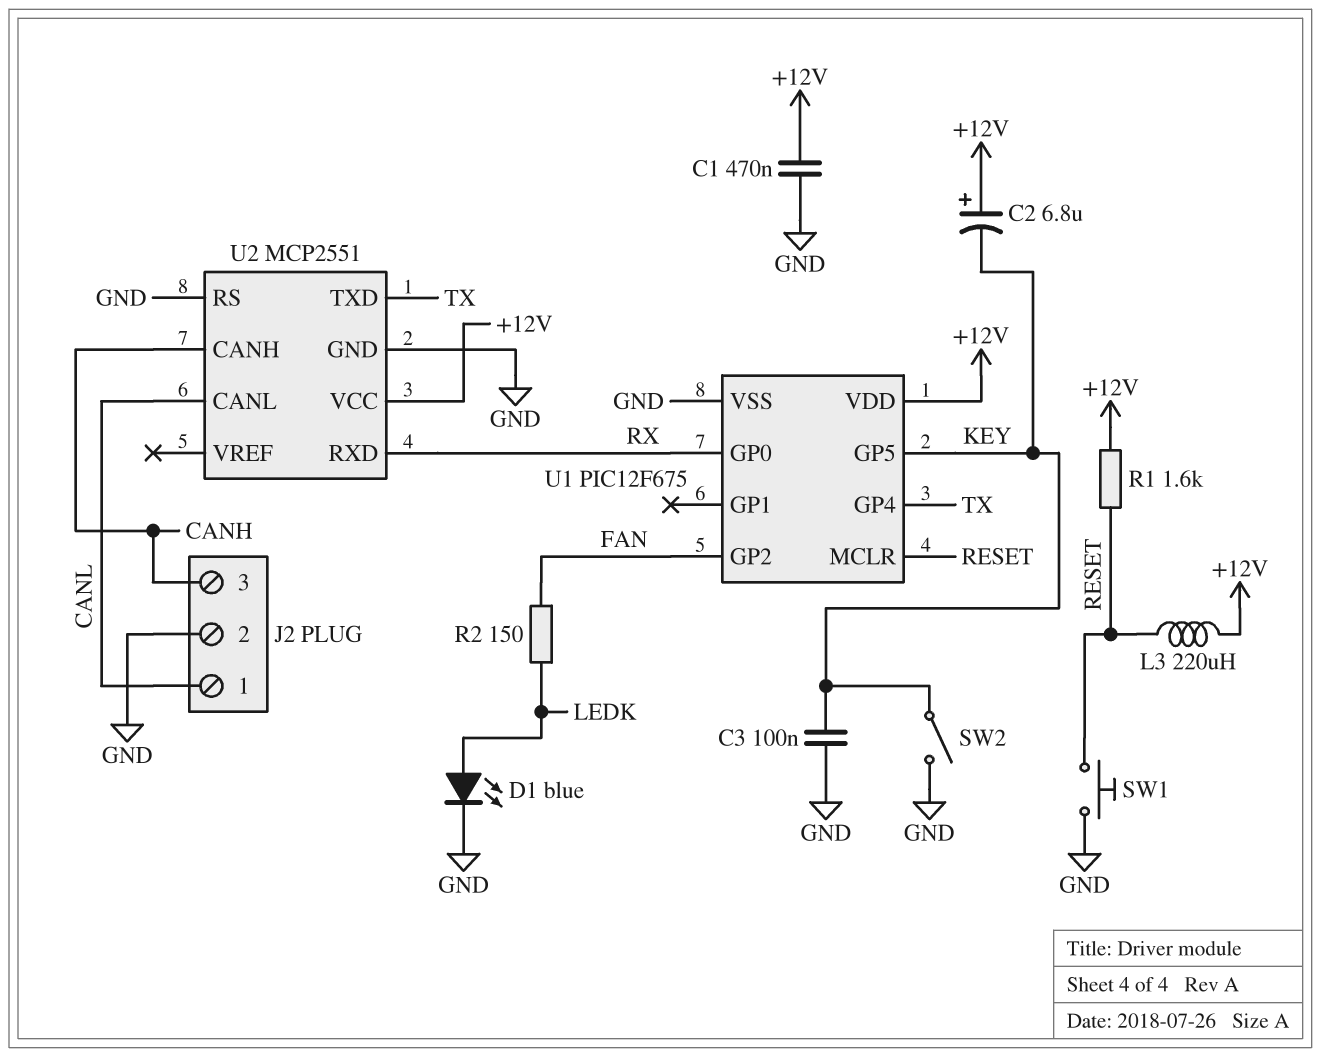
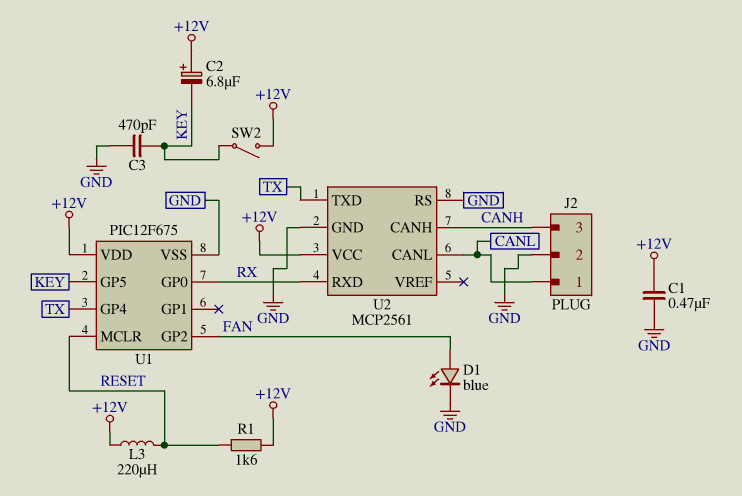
C3: 100nF (GND, KEY) -> 470pF (GND, KEY)
D1: LED blue (A LEDK, K GND) -> LED blue (A FAN, K GND)
R2: 150 (FAN, LEDK) -> none
SW1: button (GND, RESET) -> none
SW2: switch (GND, KEY) -> switch (+12V, KEY)
U2: MCP2551 -> MCP2561

